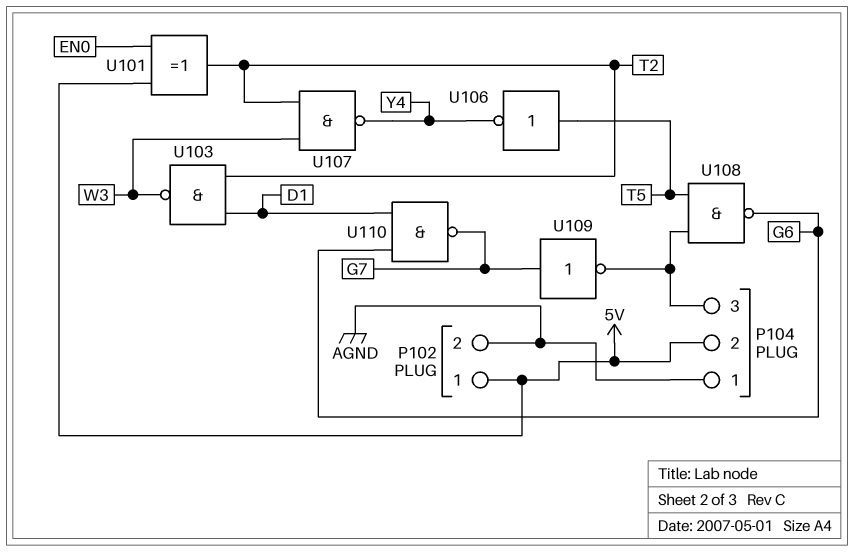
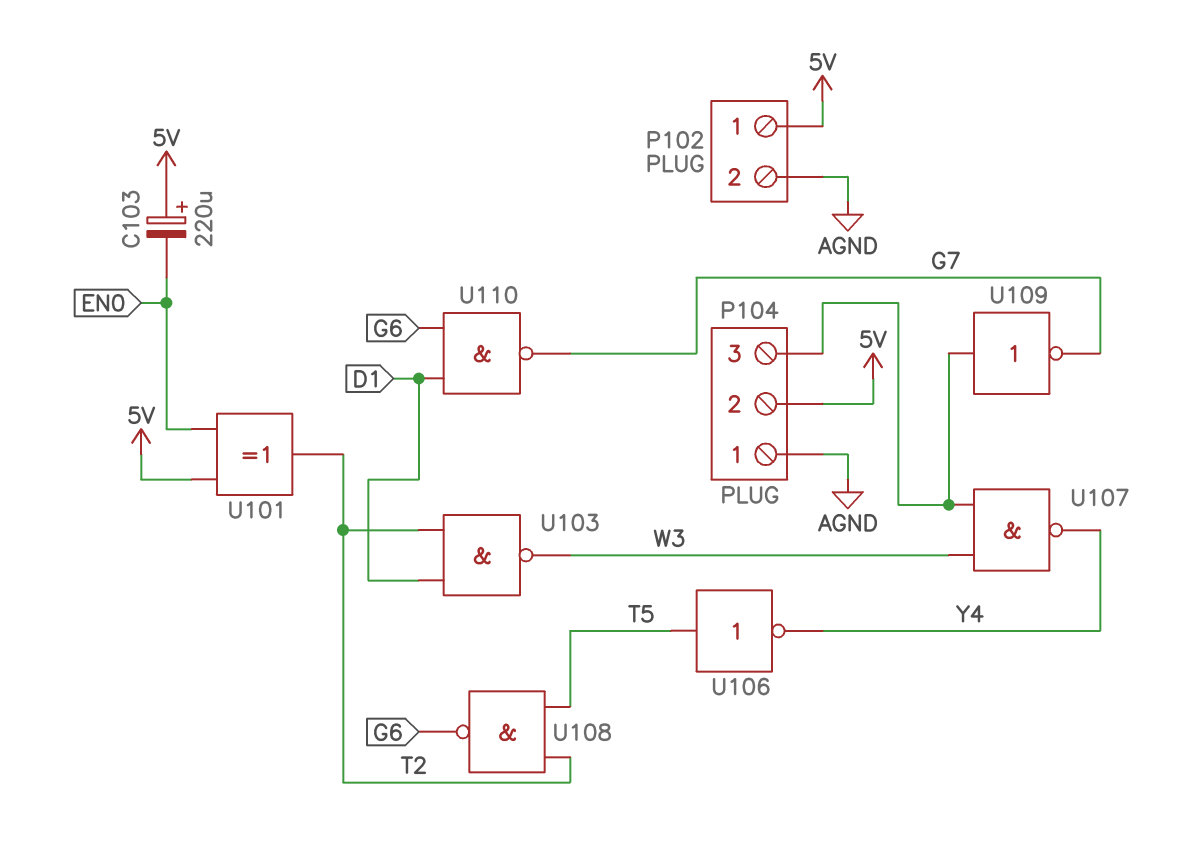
C103: none -> 220uF (plus 5V, minus EN0)
U107: NAND (in T2, in W3, out Y4) -> NAND (in P104/3, in W3, out Y4)
U108: NAND (in P104/3, in T5, out G6) -> NAND (in T2, in T5, out G6)
U109: NOT (in G7, out P104/3) -> NOT (in P104/3, out G7)

